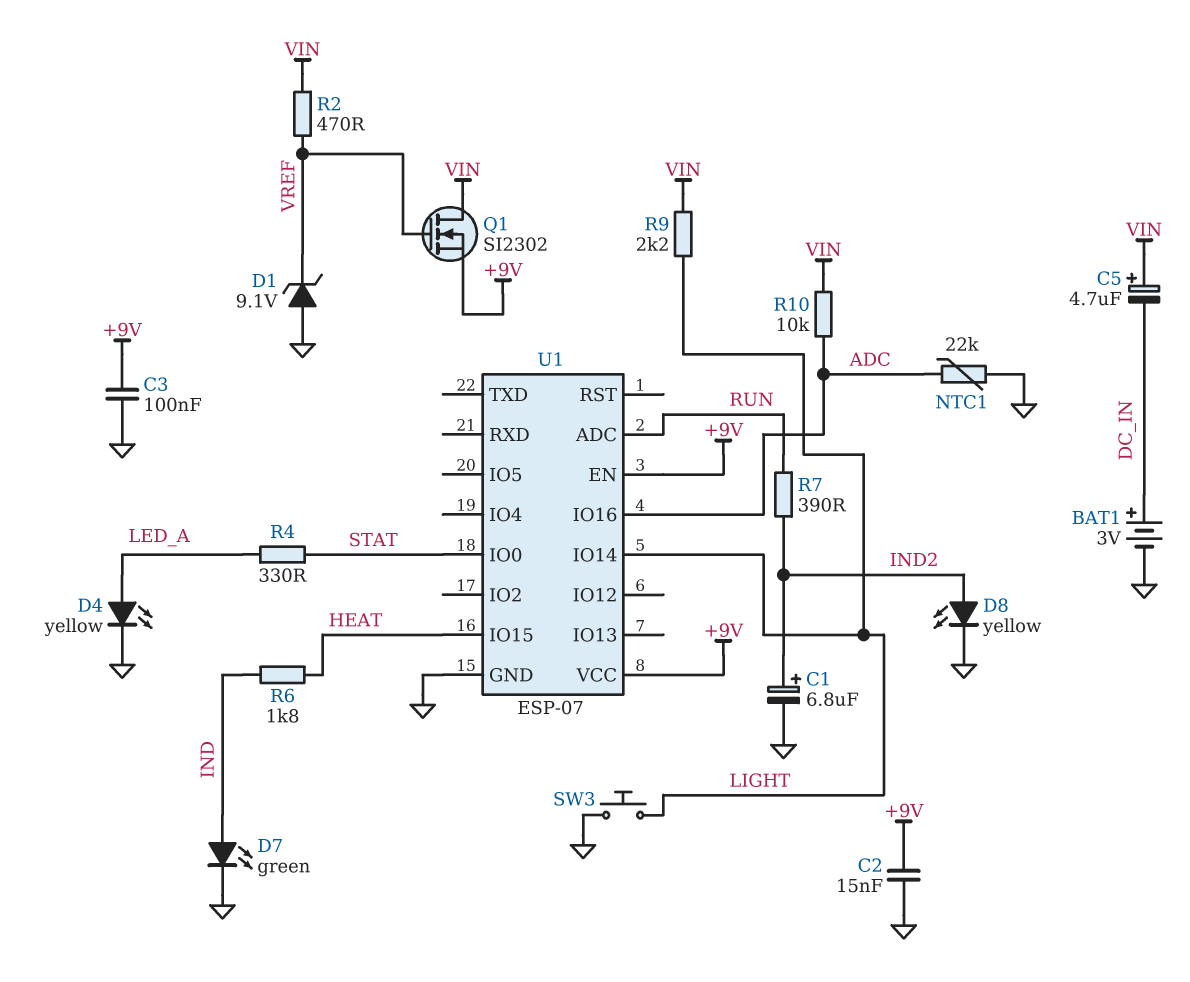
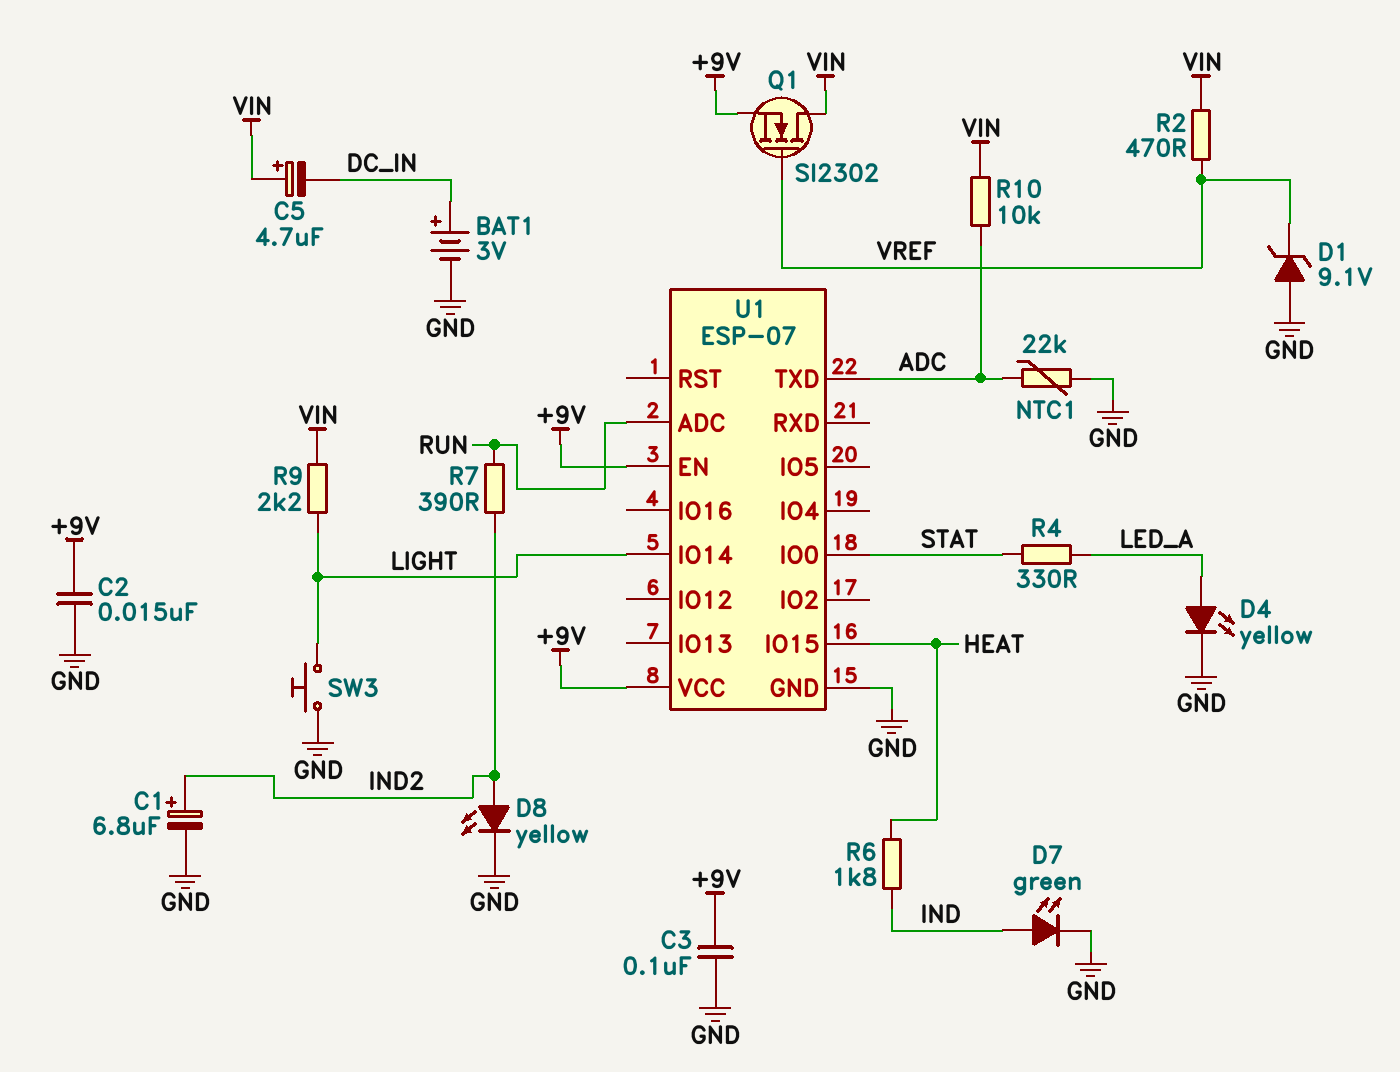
U1 pin IO16: ADC -> none
U1 pin TXD: none -> ADC

